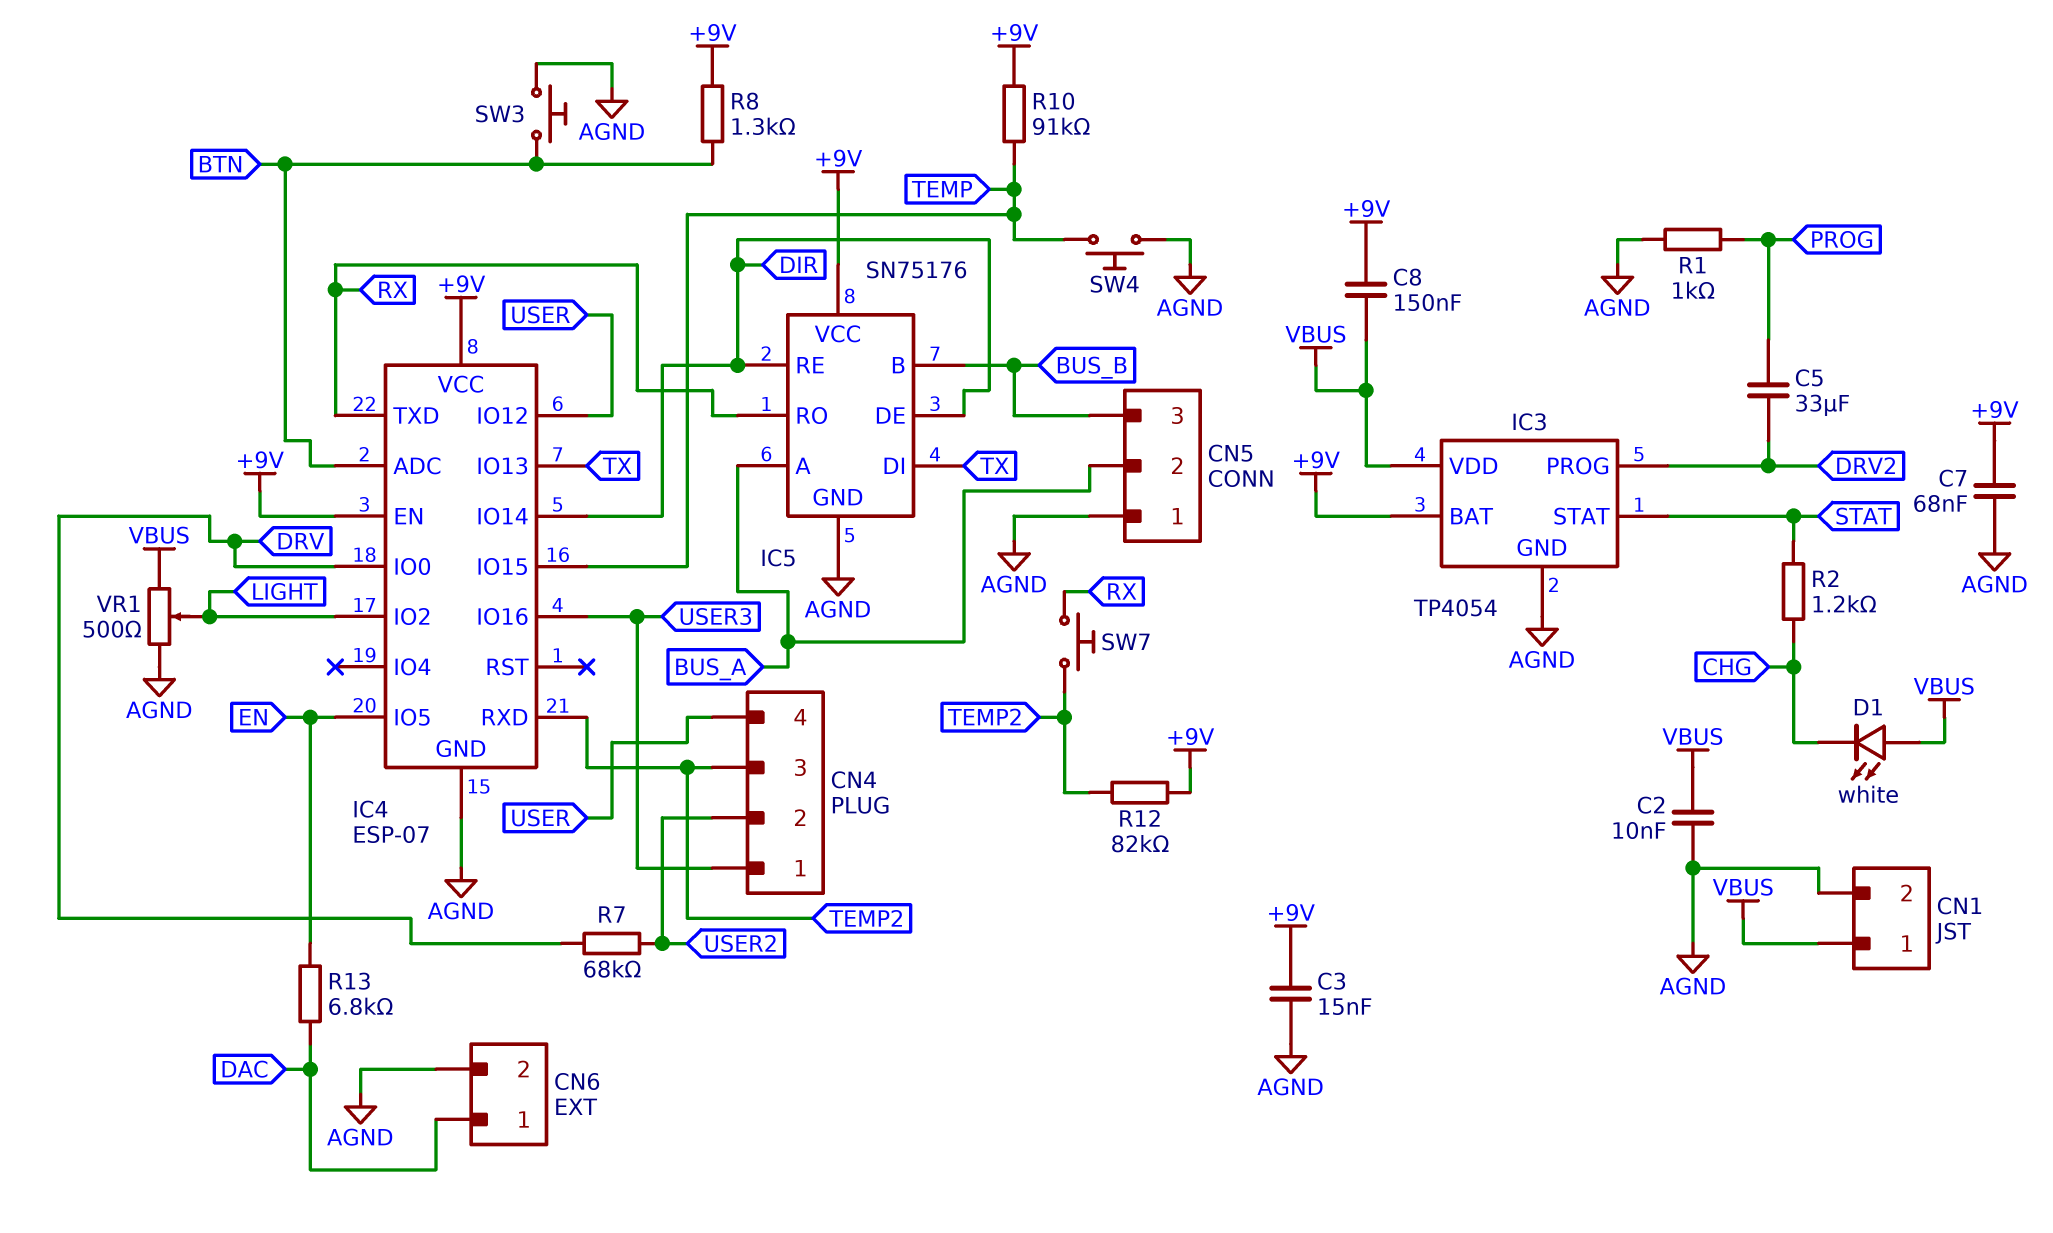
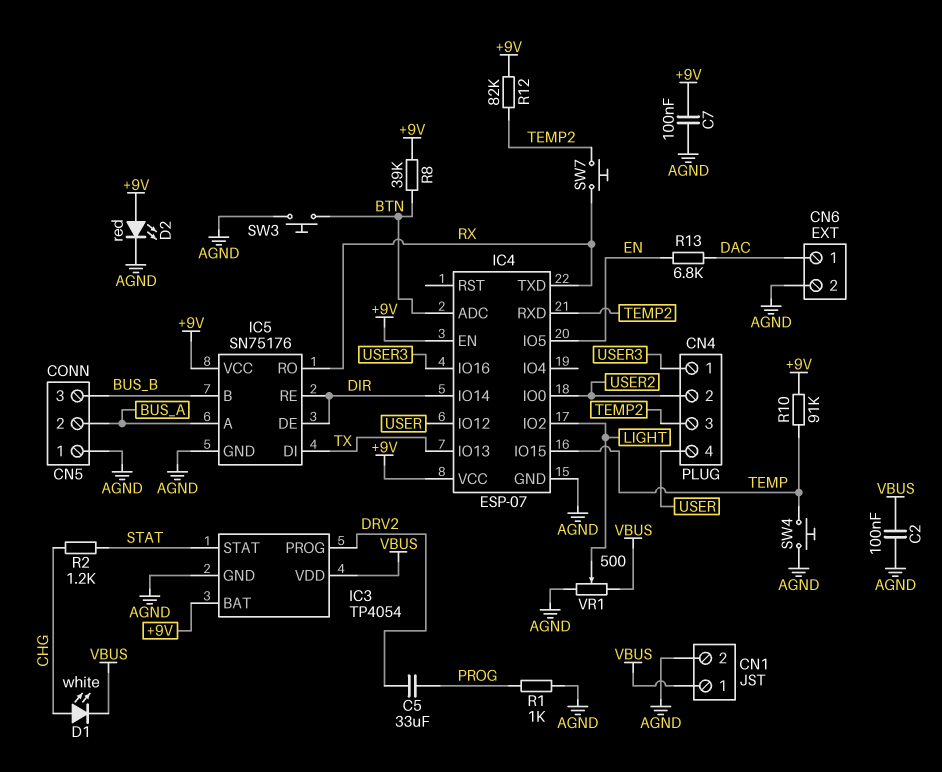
C2: 10nF (AGND, VBUS) -> 100nF (AGND, VBUS)
C3: 15nF (+9V, AGND) -> none
C7: 68nF (+9V, AGND) -> 100nF (+9V, AGND)
C8: 150nF (+9V, VBUS) -> none
D1: LED white (A VBUS, K CHG) -> LED white (A CHG, K VBUS)
D2: none -> LED red (A +9V, K AGND)
IC4 pin IO0: DRV -> USER2
R7: 68k (DRV, USER2) -> none
R8: 1.3k (+9V, BTN) -> 39k (+9V, BTN)

